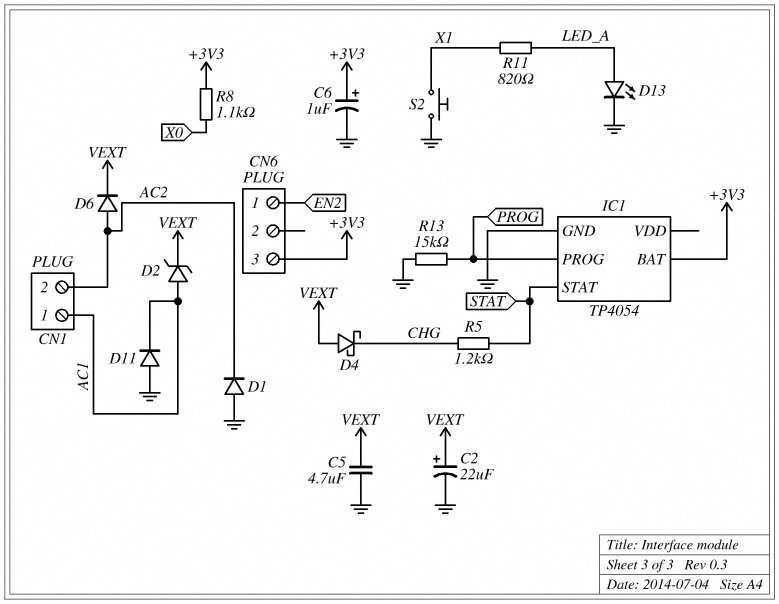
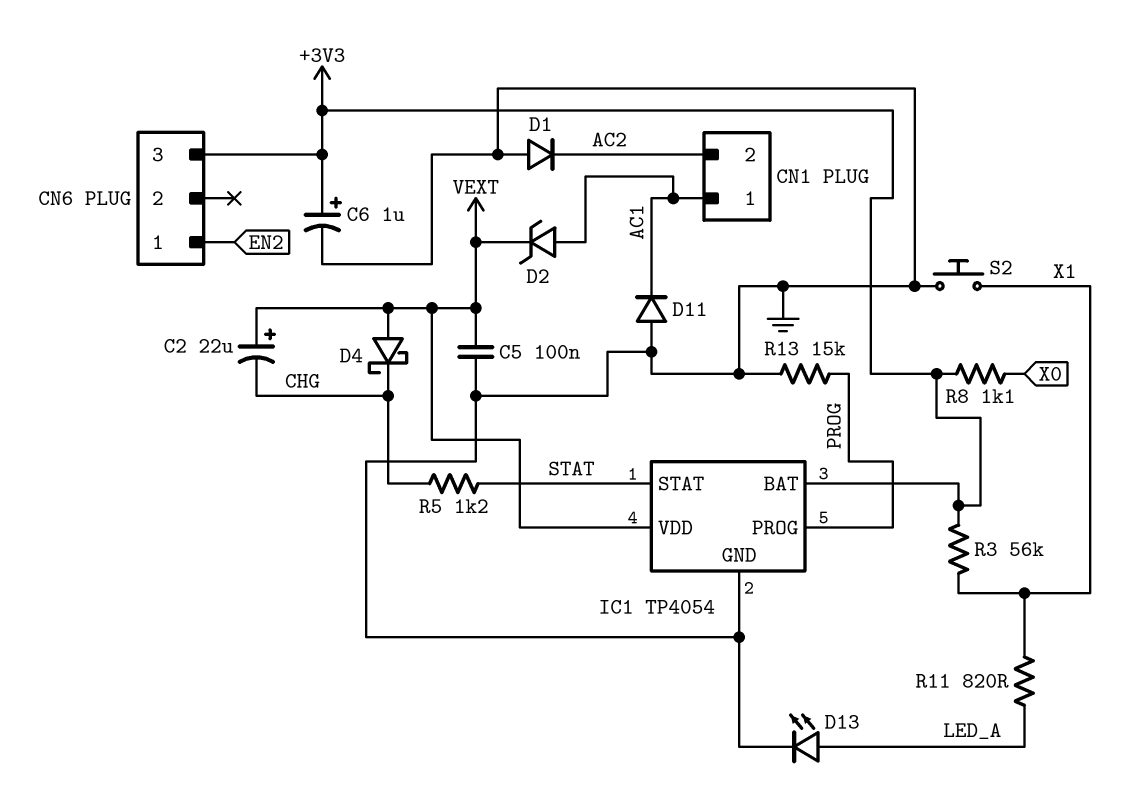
C2: 22uF (plus VEXT, minus GND) -> 22uF (plus VEXT, minus CHG)
C5: 4.7uF (GND, VEXT) -> 100nF (GND, VEXT)
D6: diode (A AC2, K VEXT) -> none
IC1 pin VDD: none -> VEXT
R3: none -> 56k (+3V3, X1)

